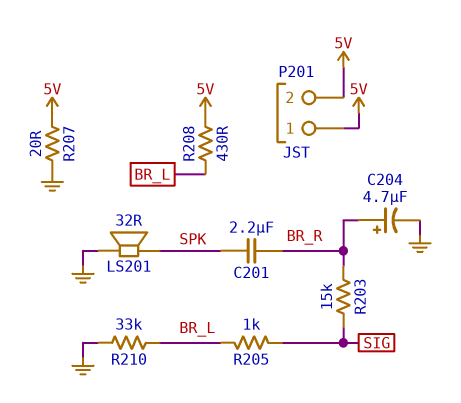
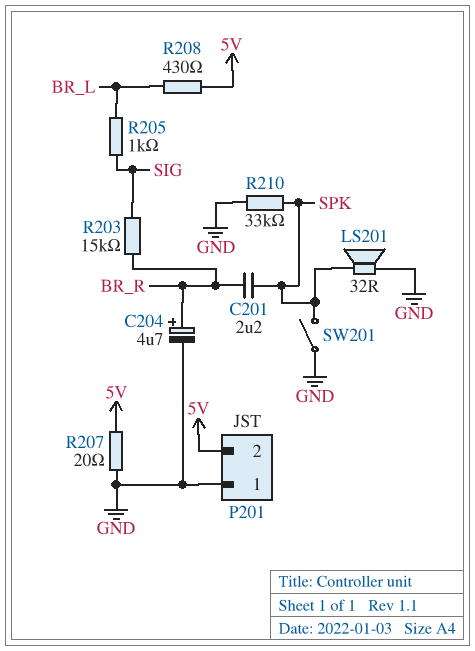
P201 pin 1: 5V -> GND
R210: 33k (BR_L, GND) -> 33k (GND, SPK)
SW201: none -> switch (GND, SPK)

